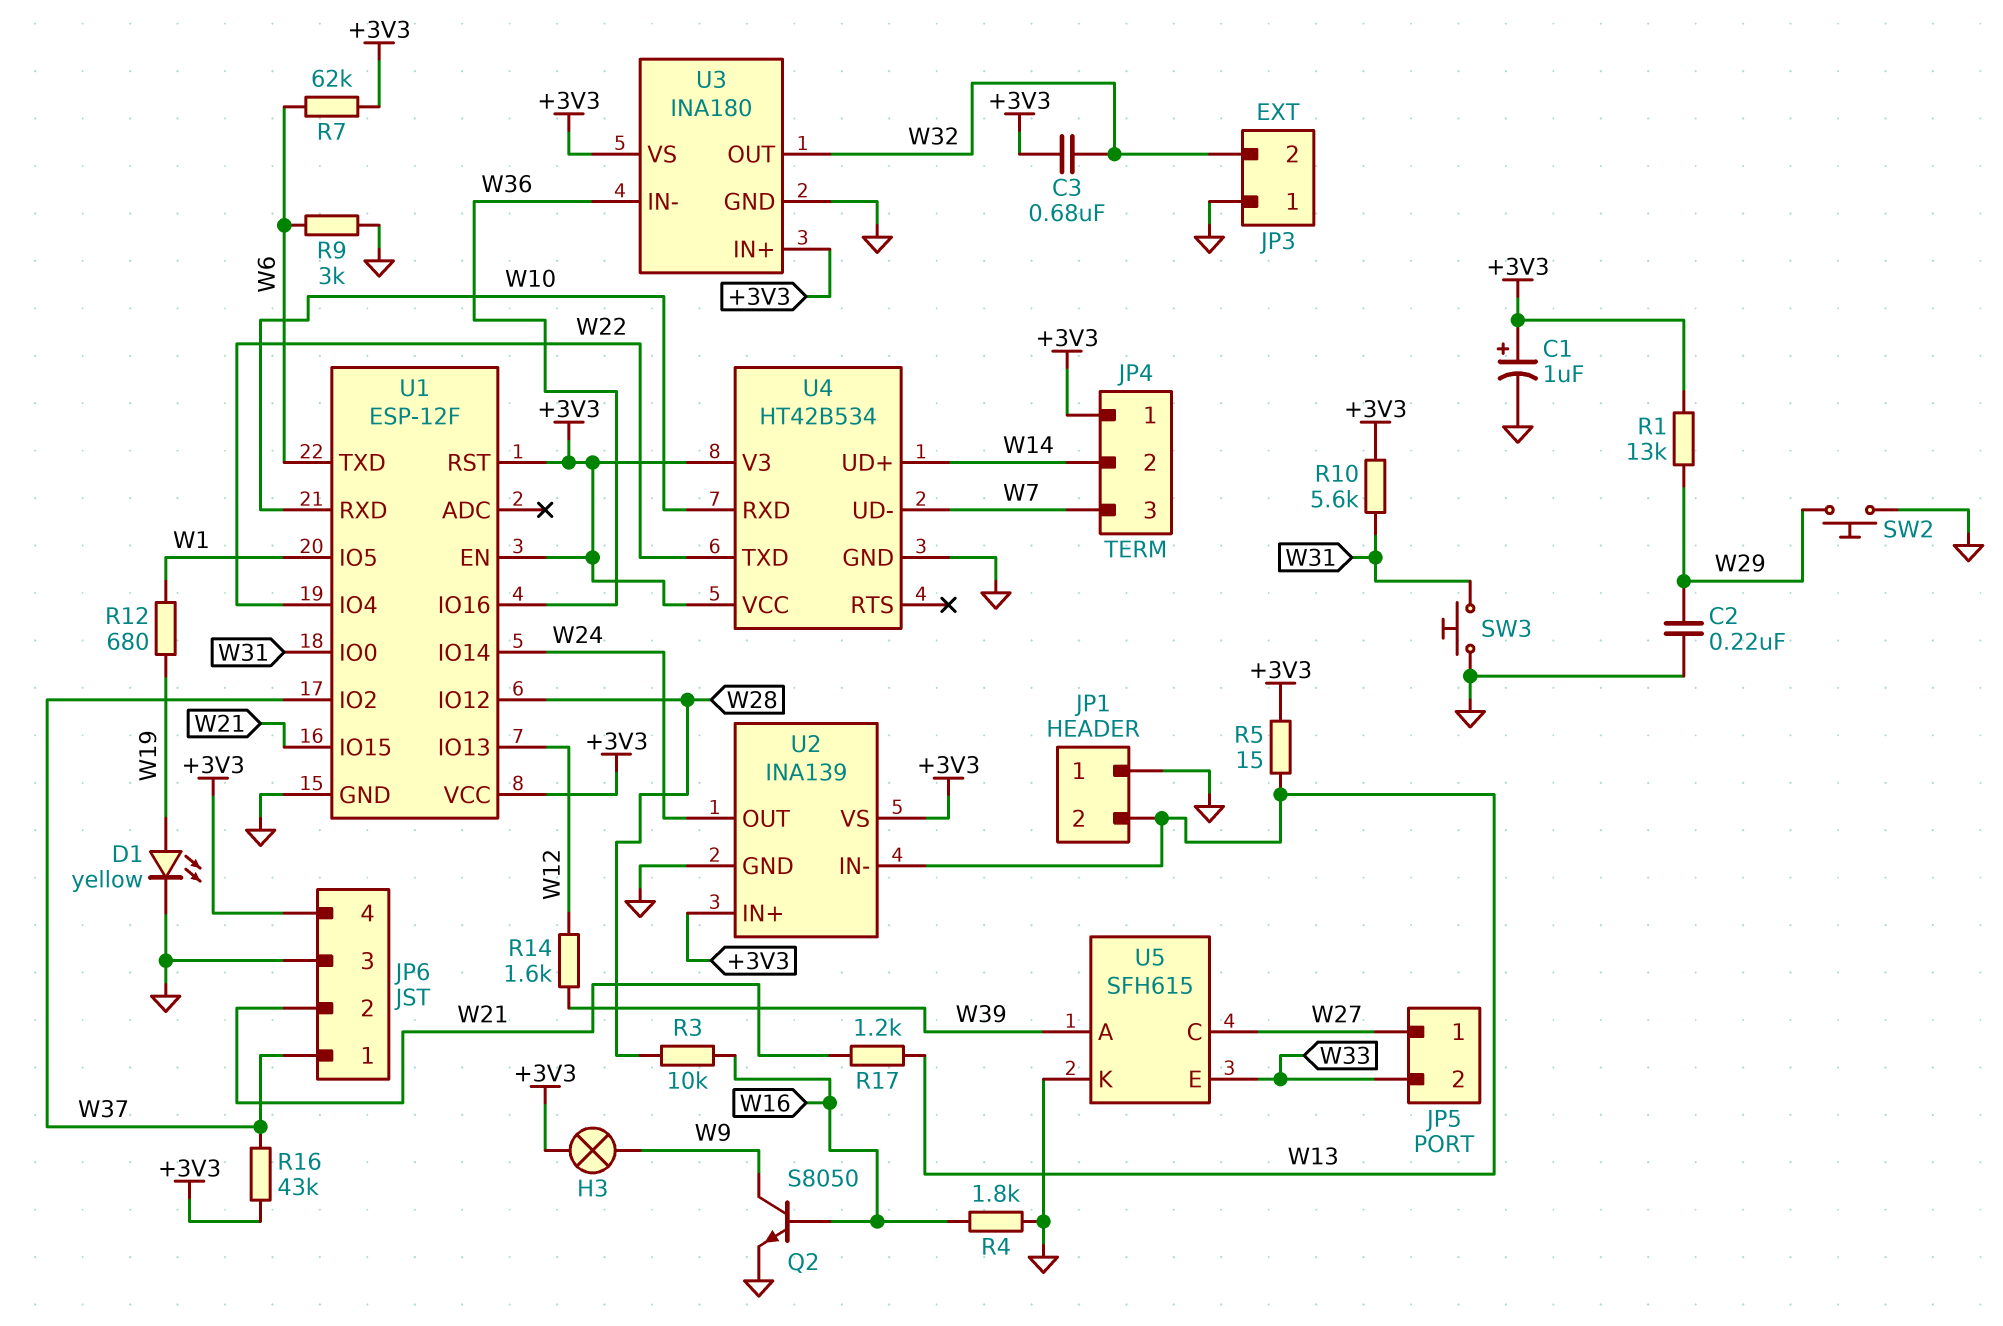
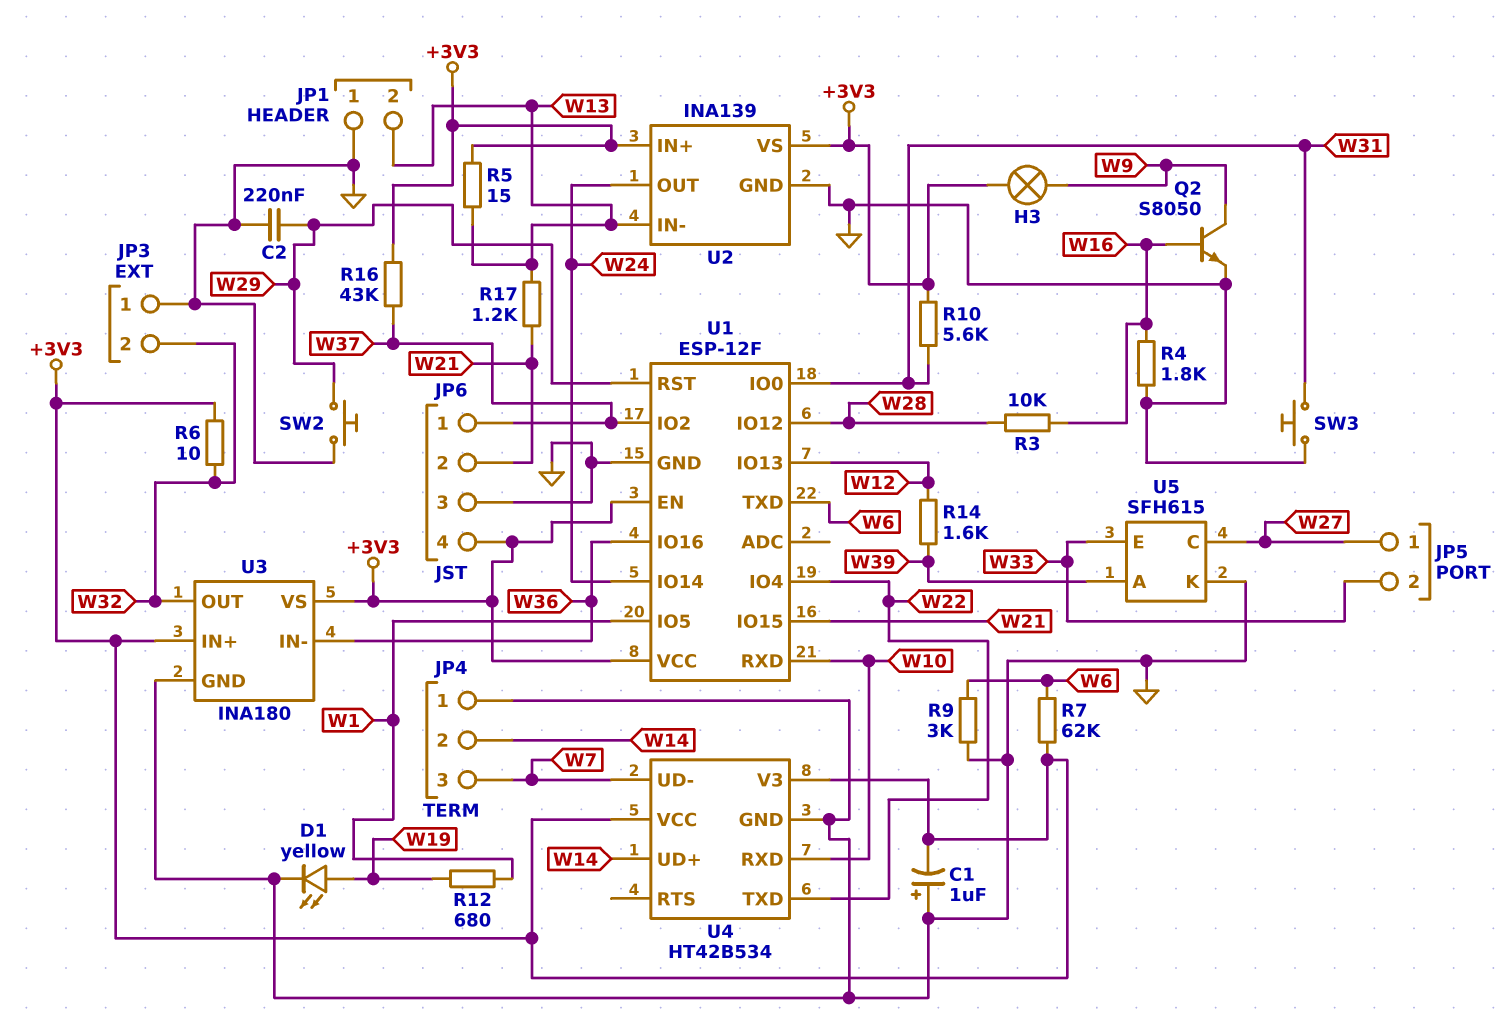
C1: 1uF (plus +3V3, minus GND) -> 1uF (plus GND, minus +3V3)
C3: 680nF (+3V3, W32) -> none
JP4 pin 1: +3V3 -> GND
R1: 13k (+3V3, W29) -> none
R6: none -> 10 (+3V3, W32)
U1 pin RST: +3V3 -> W29

